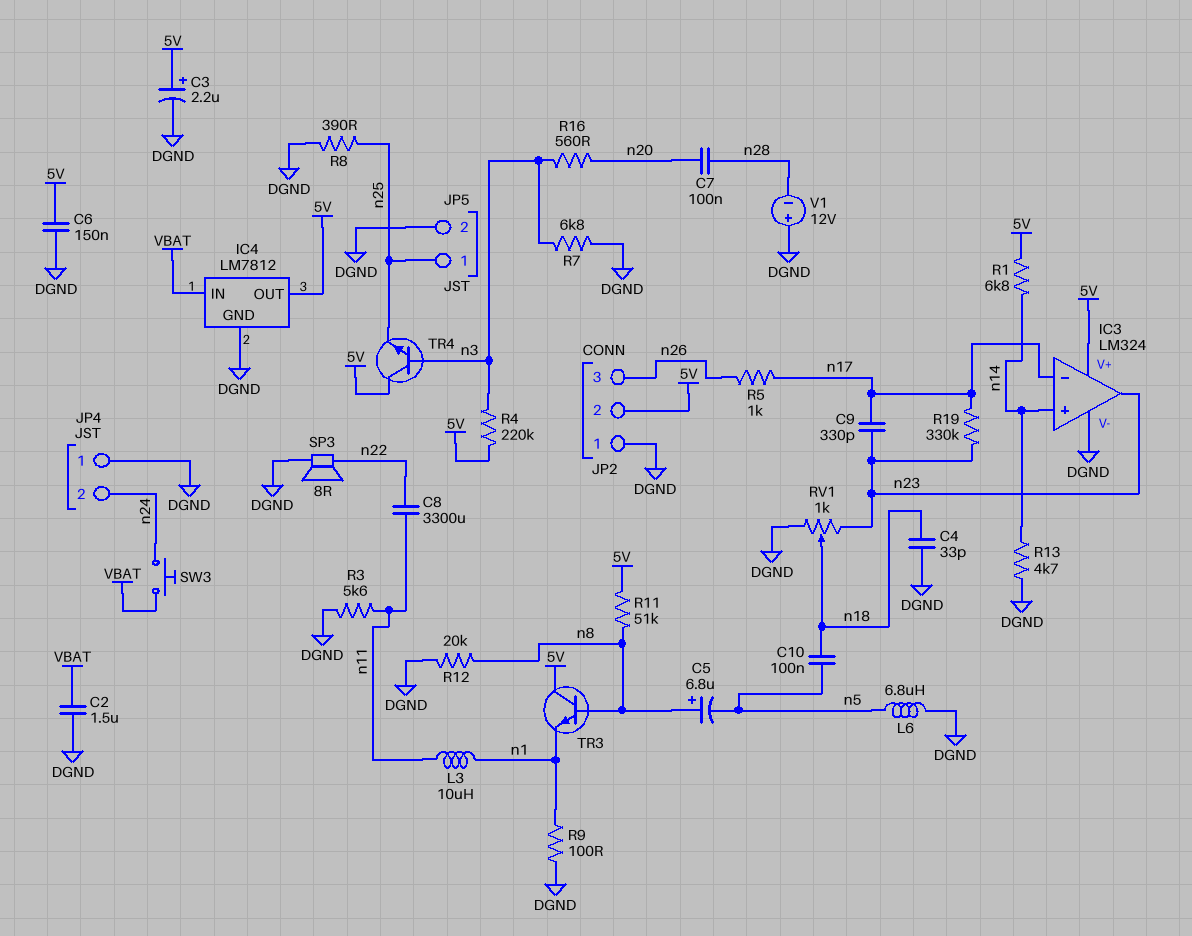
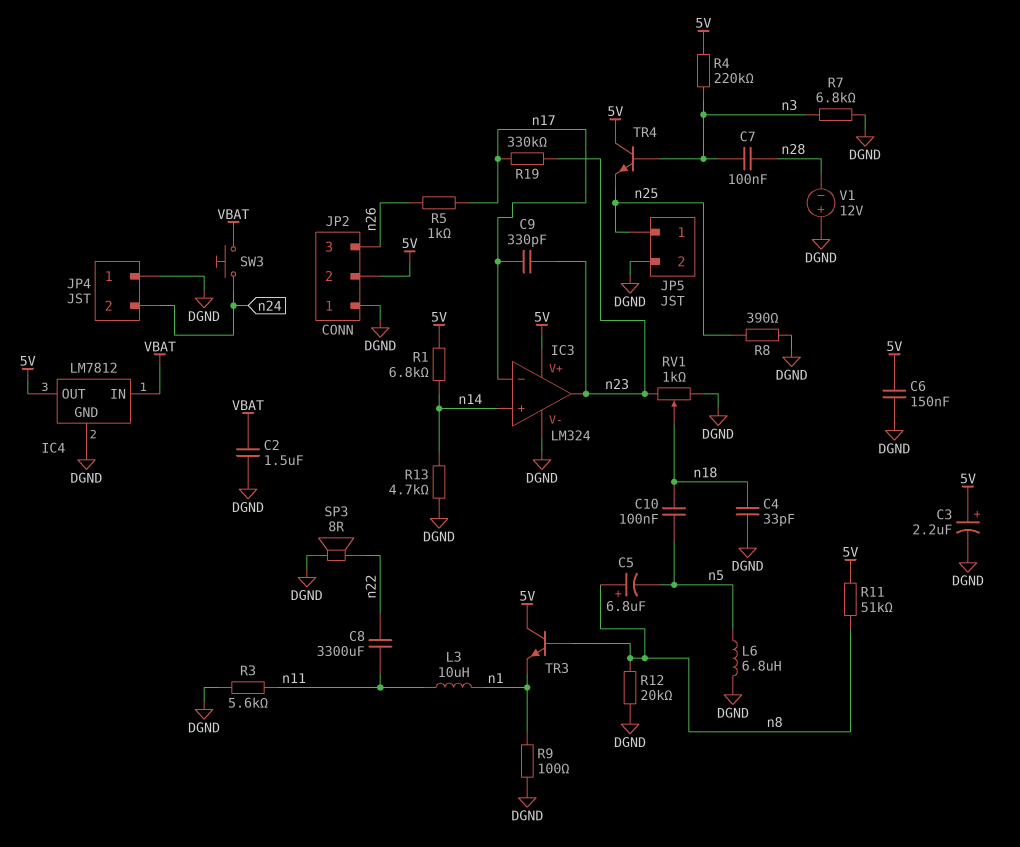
C7: 100nF (n20, n28) -> 100nF (n3, n28)
R16: 560 (n3, n20) -> none

